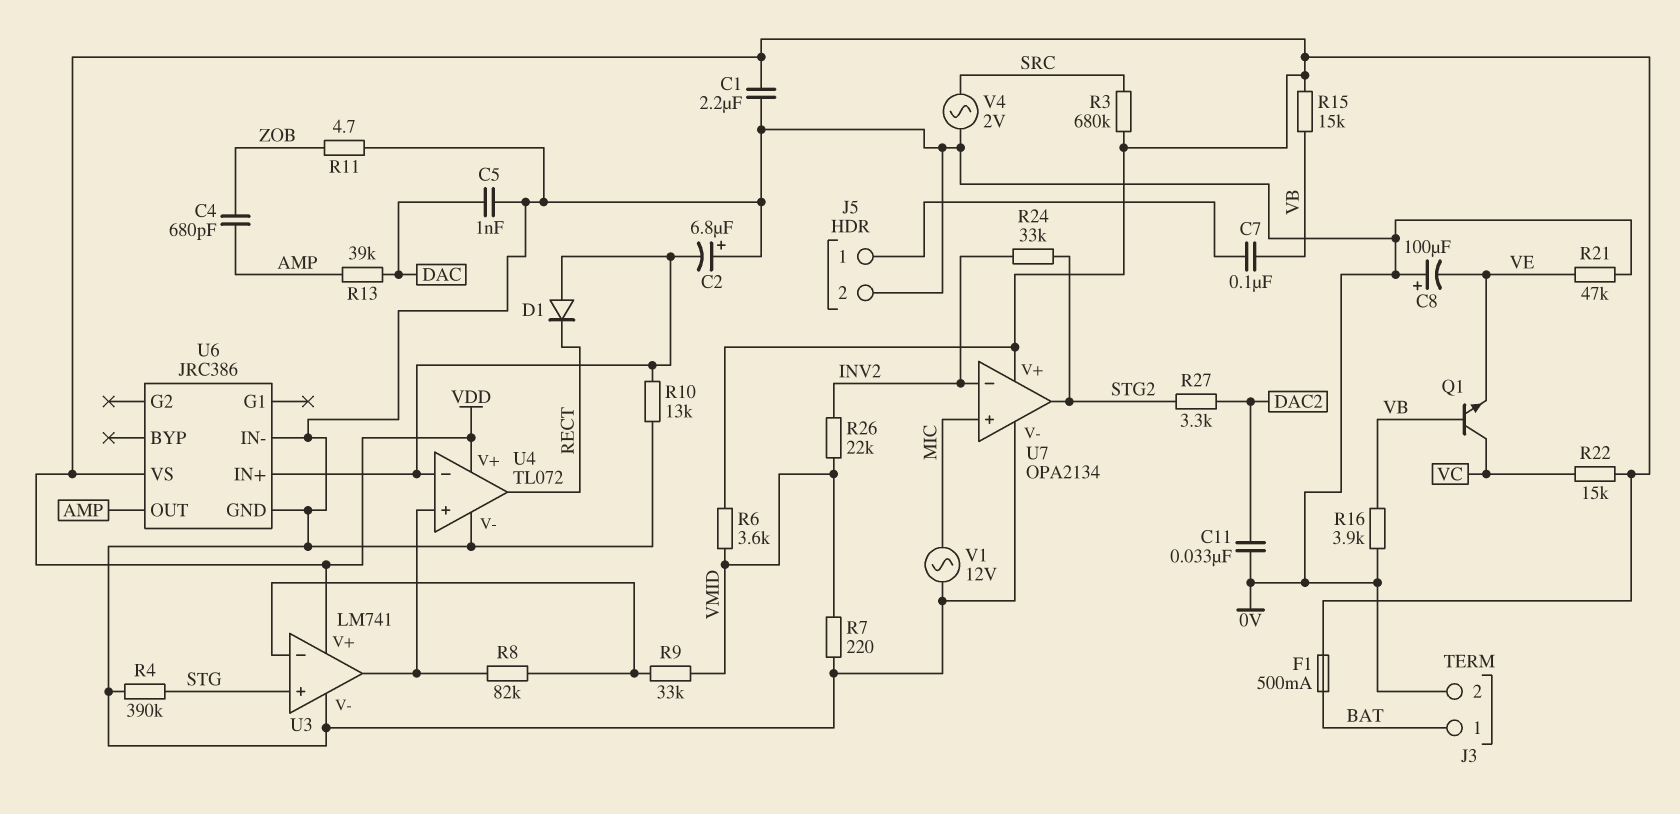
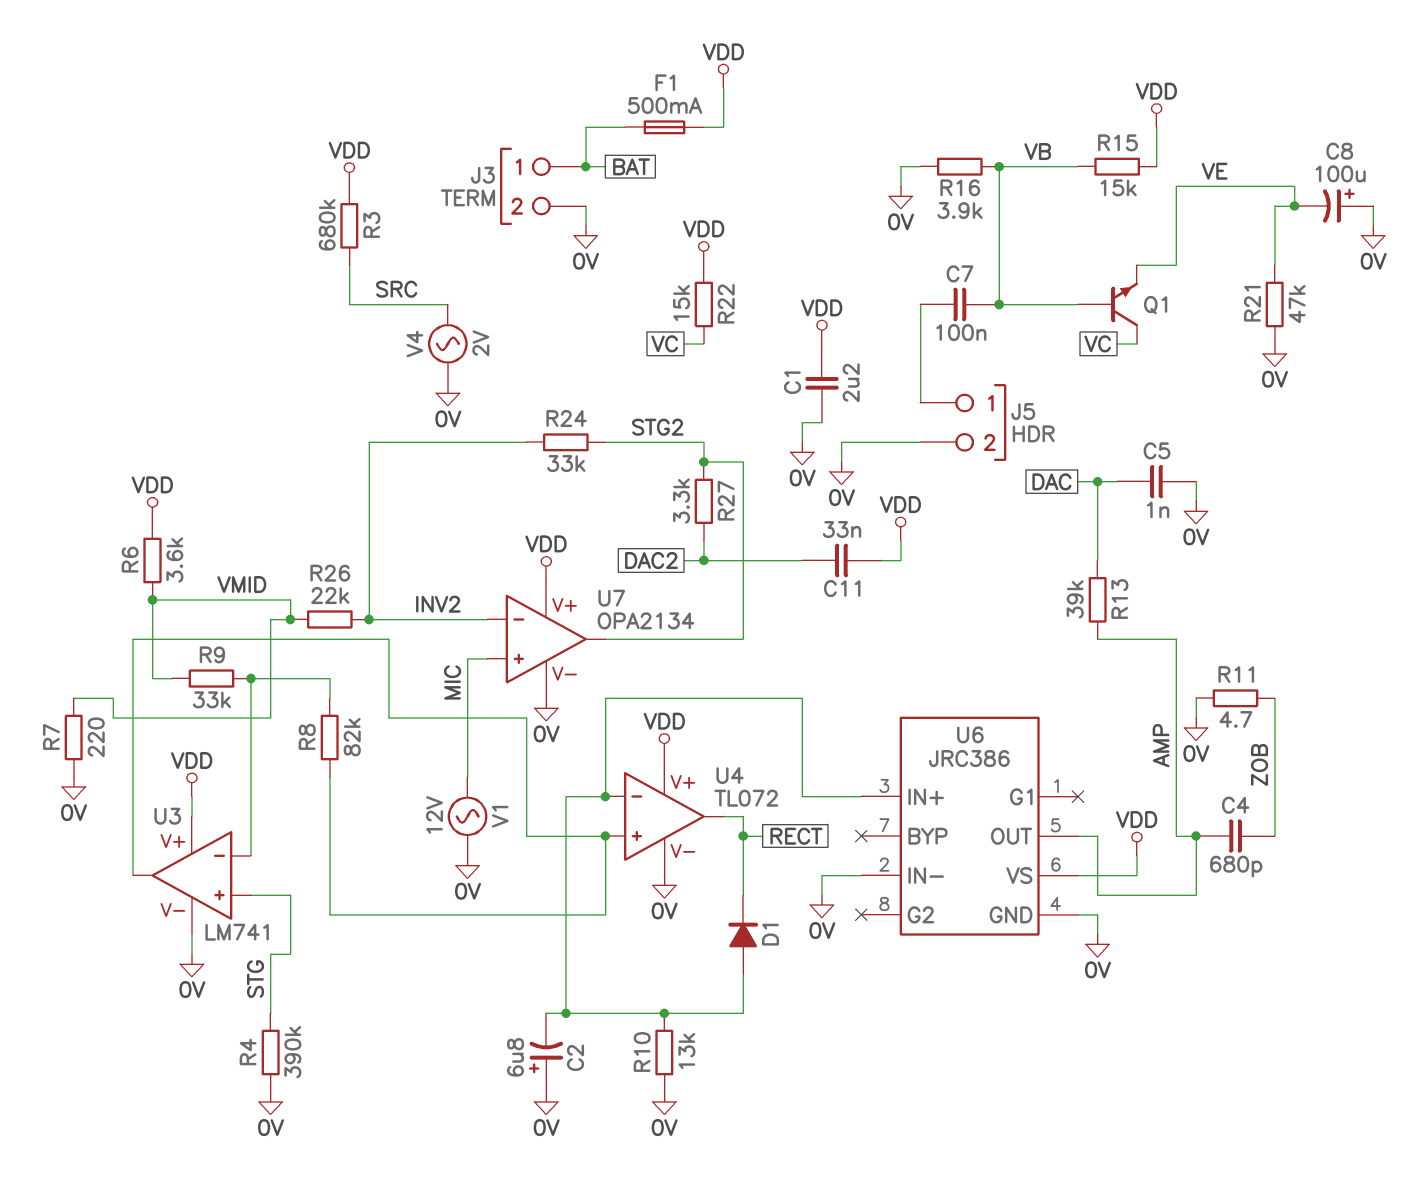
C11: 33nF (0V, DAC2) -> 33nF (DAC2, VDD)

